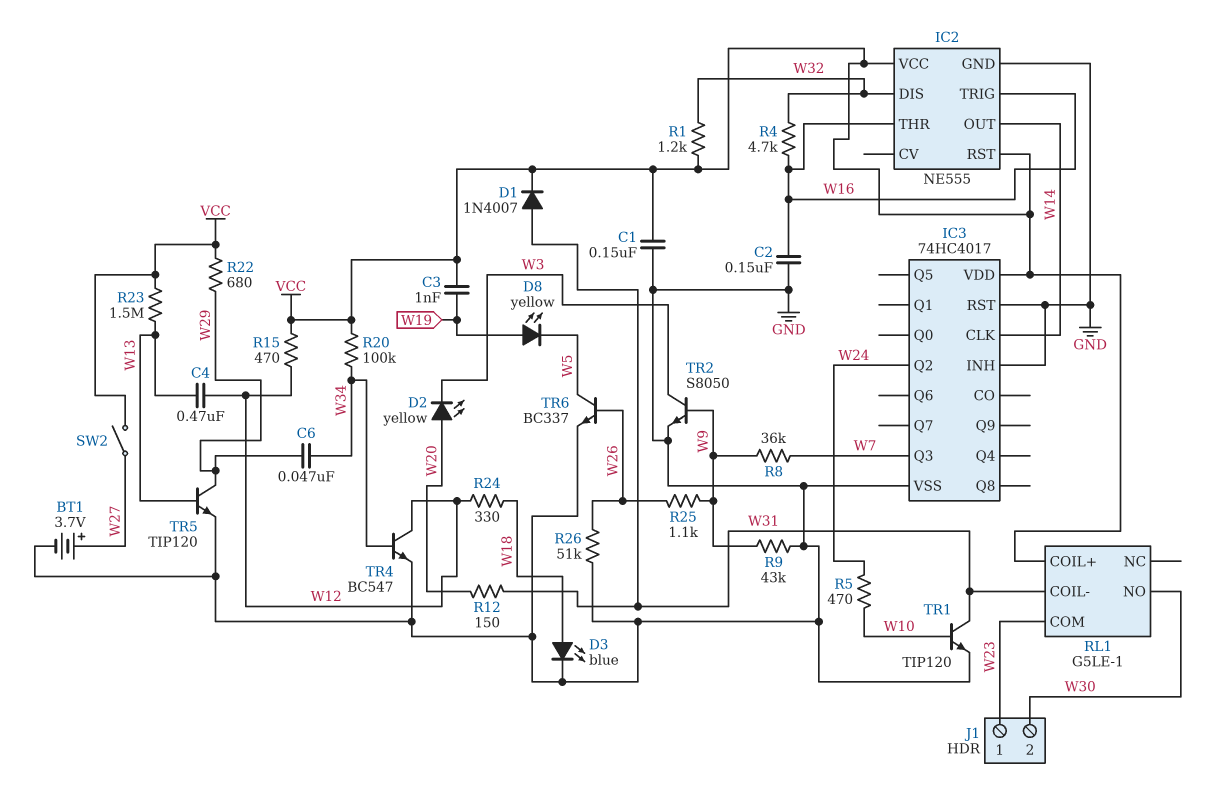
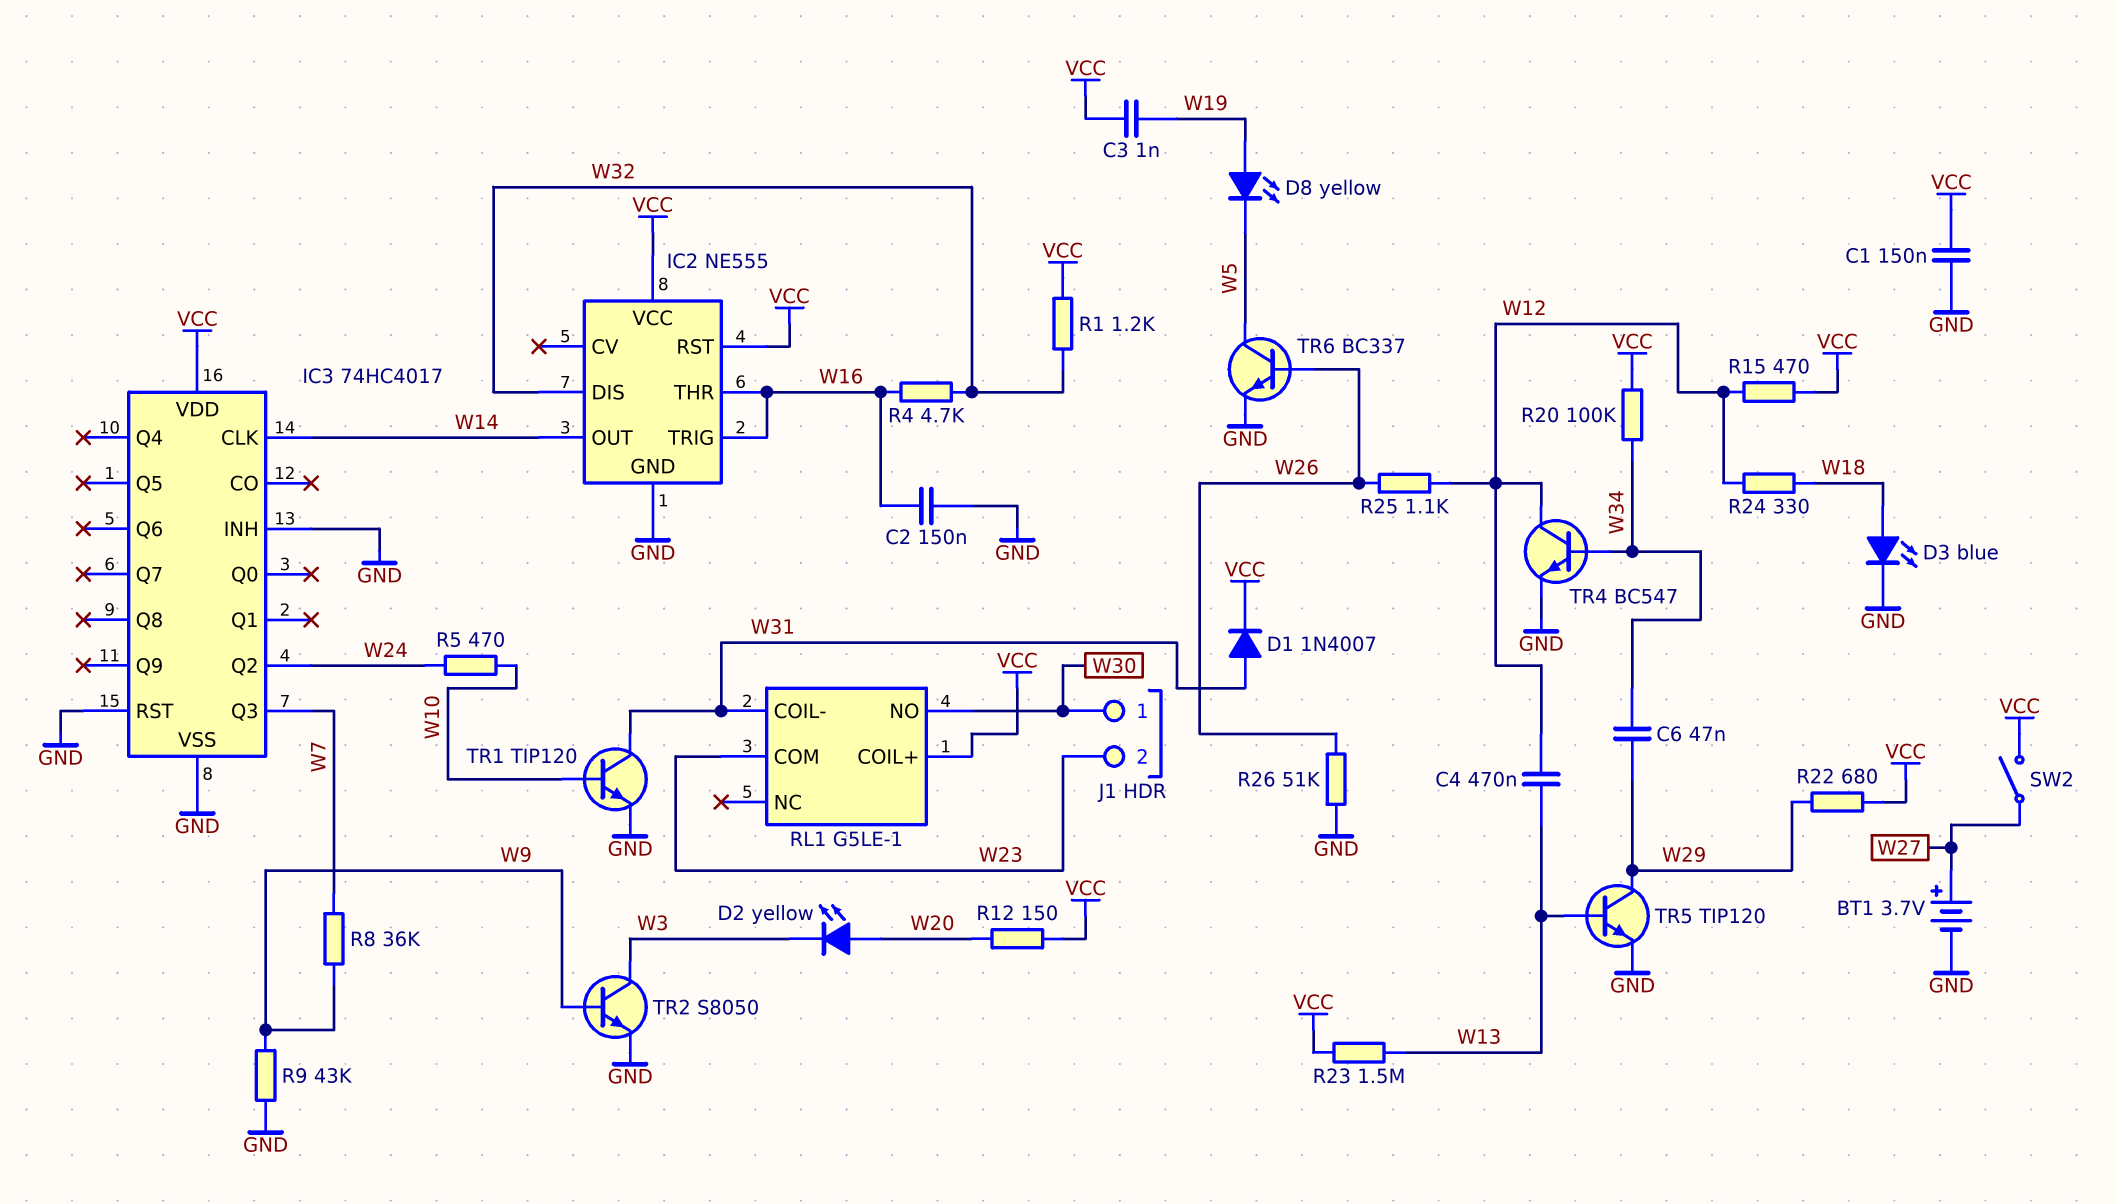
J1 pin 1: W23 -> W30
J1 pin 2: W30 -> W23
R12: 150 (W20, W31) -> 150 (VCC, W20)
R25: 1.1k (W9, W26) -> 1.1k (W12, W26)

